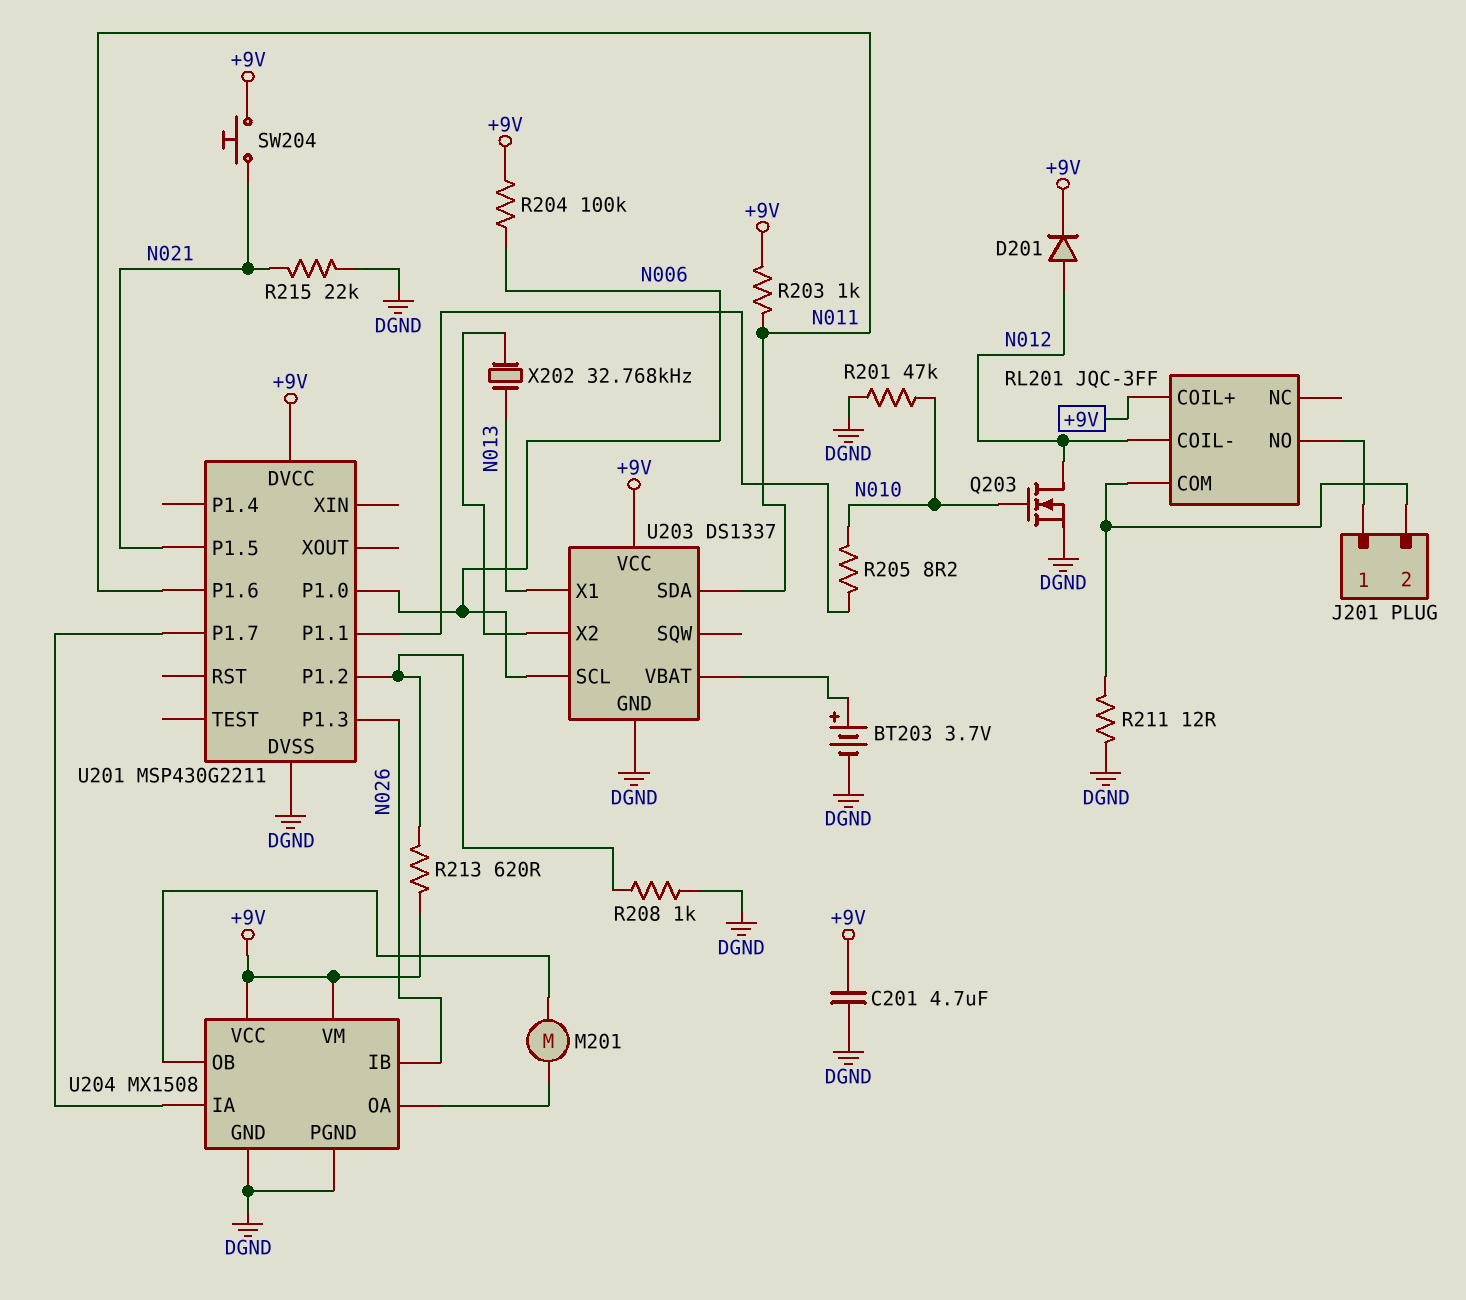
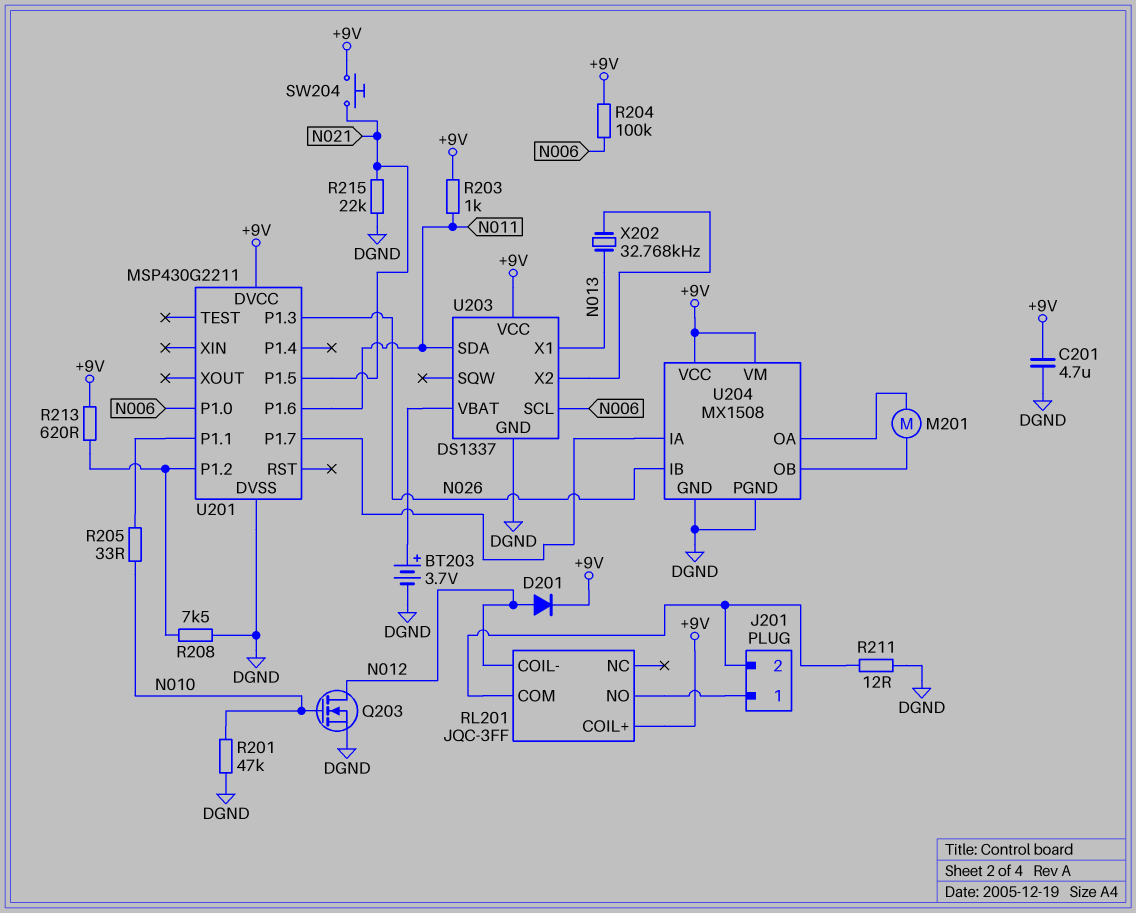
R205: 8.2 (N010, U201/P1.1) -> 33 (N010, U201/P1.1)
R208: 1k (DGND, U201/P1.2) -> 7.5k (DGND, U201/P1.2)

